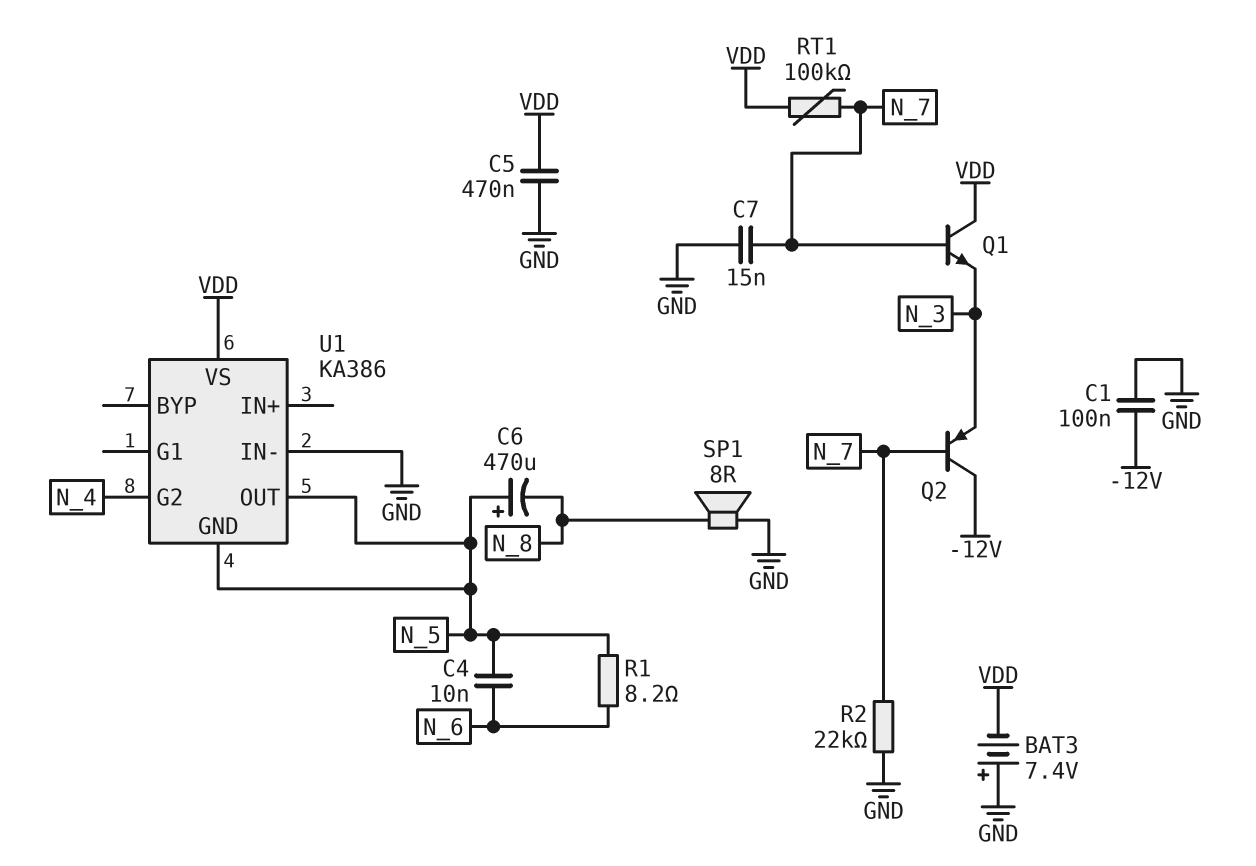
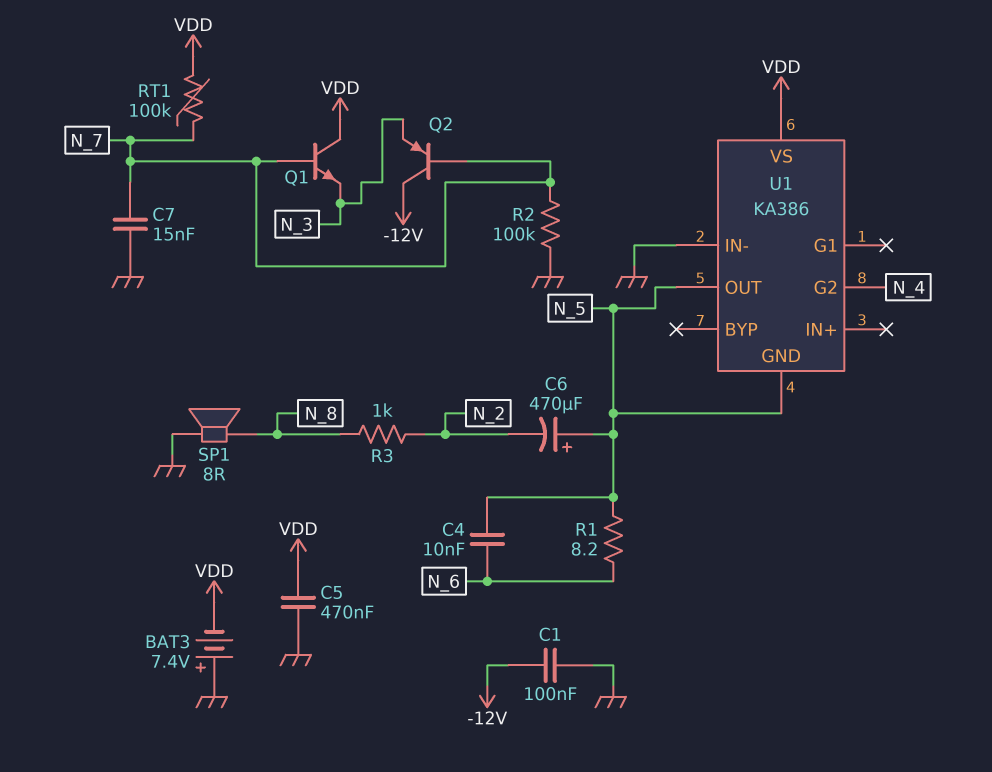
C6: 470uF (plus N_5, minus N_8) -> 470uF (plus N_5, minus N_2)
R2: 22k (GND, N_7) -> 100k (GND, N_7)
R3: none -> 1k (N_2, N_8)

